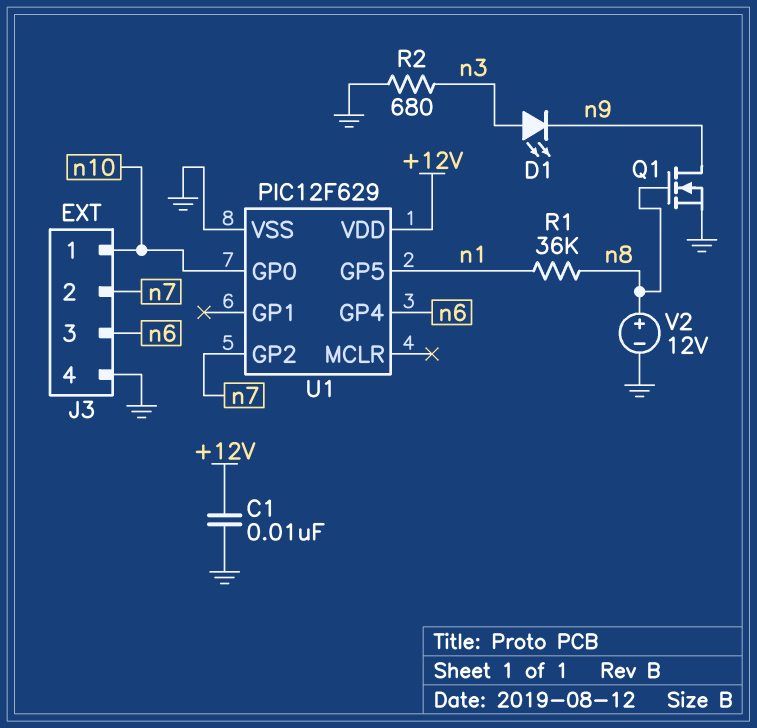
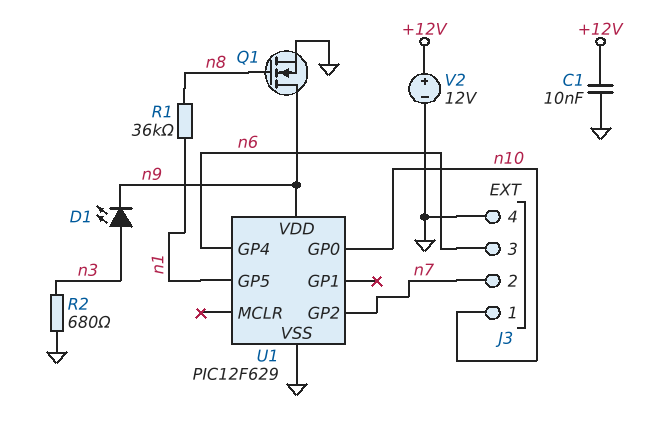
U1 pin VDD: +12V -> n9
V2: 12V (plus n8, minus GND) -> 12V (plus +12V, minus GND)

